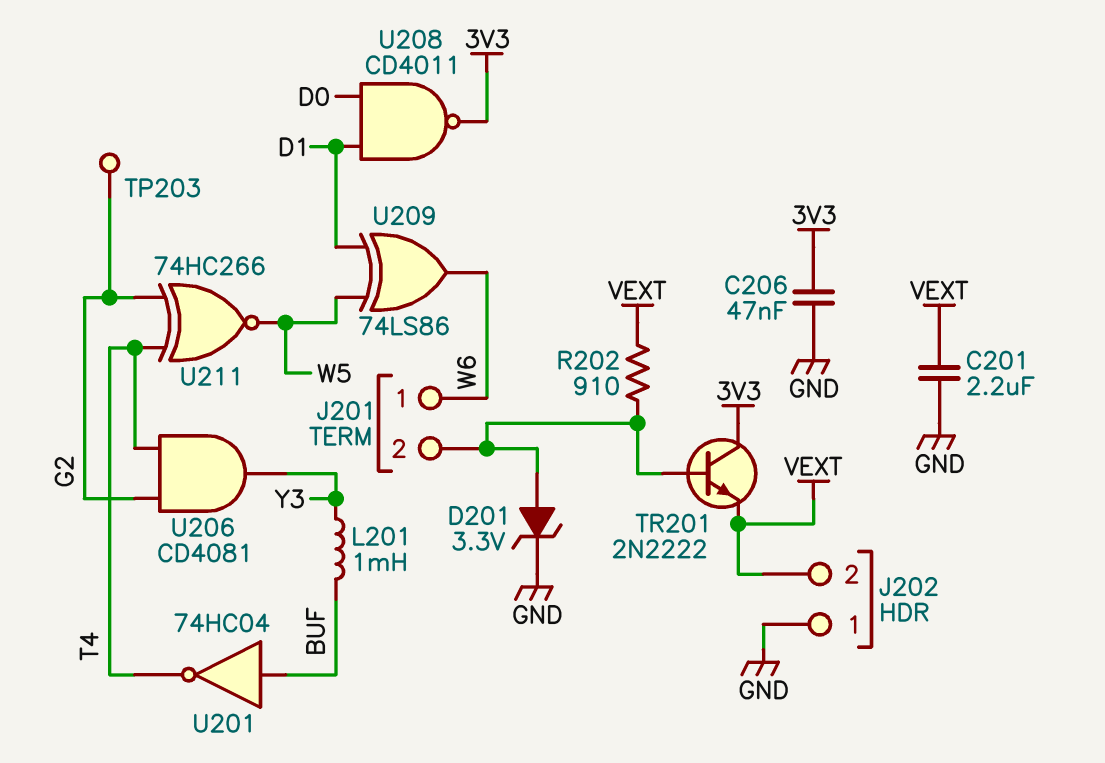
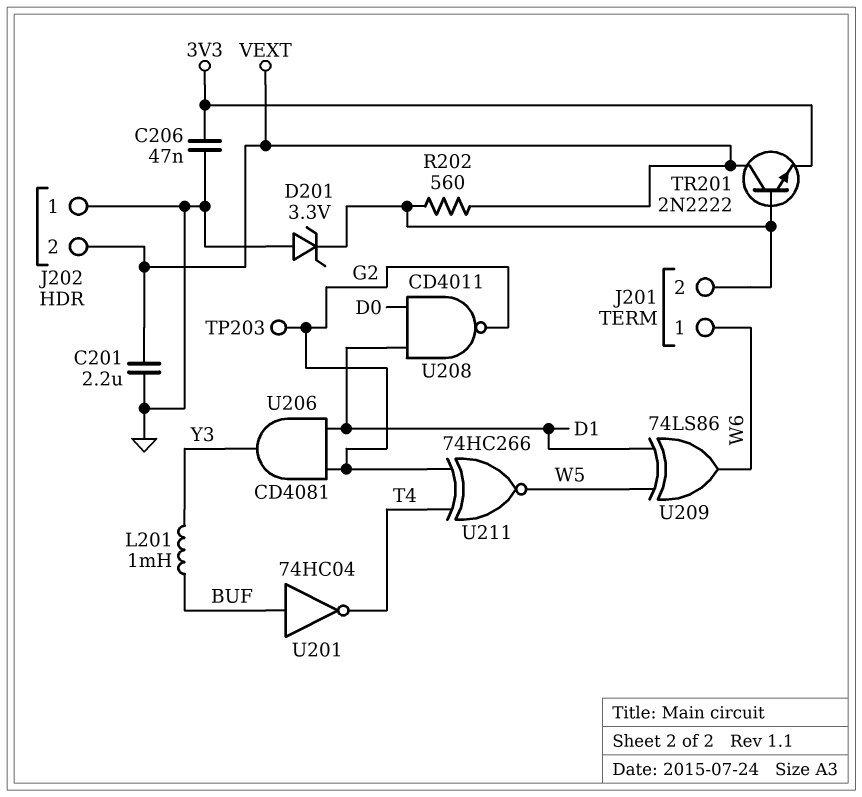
D201: zener 3.3V (A J201/2, K GND) -> zener 3.3V (A GND, K J201/2)
R202: 910 (J201/2, VEXT) -> 560 (J201/2, VEXT)
TR201: NPN 2N2222 (B J201/2, C 3V3, E VEXT) -> NPN 2N2222 (B J201/2, C VEXT, E 3V3)
U206: AND CD4081 (in G2, in T4, out Y3) -> AND CD4081 (in D1, in G2, out Y3)
U208: NAND CD4011 (in D0, in D1, out 3V3) -> NAND CD4011 (in D0, in D1, out G2)

